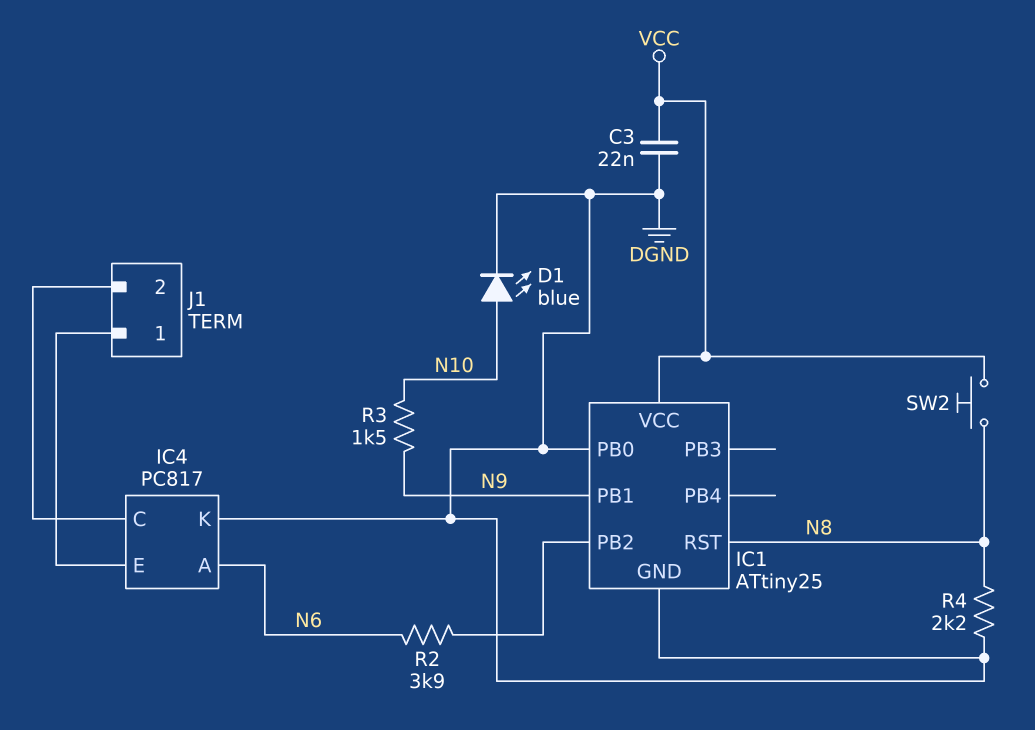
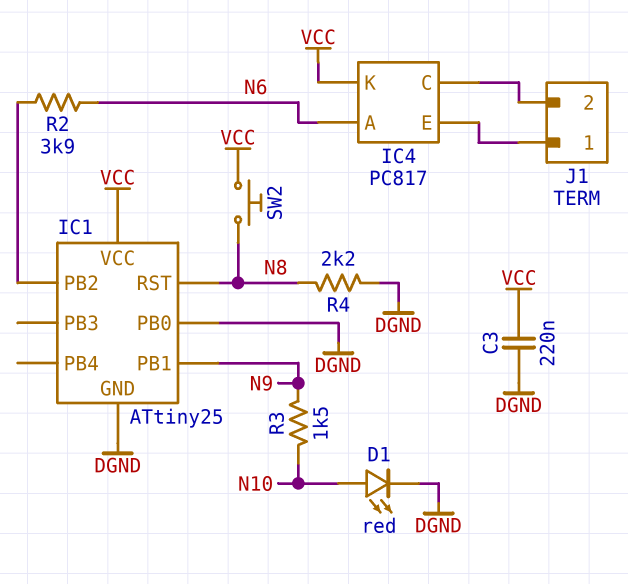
C3: 22nF (DGND, VCC) -> 220nF (DGND, VCC)
D1: LED blue (A N10, K DGND) -> LED red (A N10, K DGND)
IC4 pin K: DGND -> VCC

